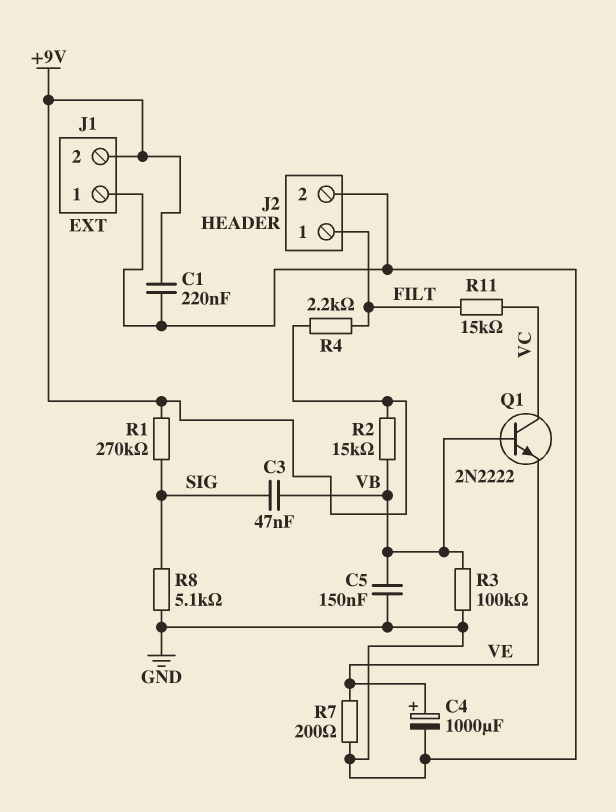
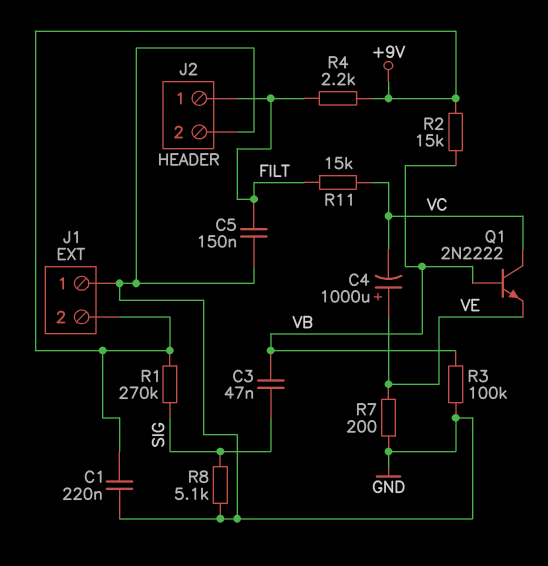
C4: 1000uF (plus VE, minus GND) -> 1000uF (plus VE, minus VC)
C5: 150nF (GND, VB) -> 150nF (FILT, GND)

